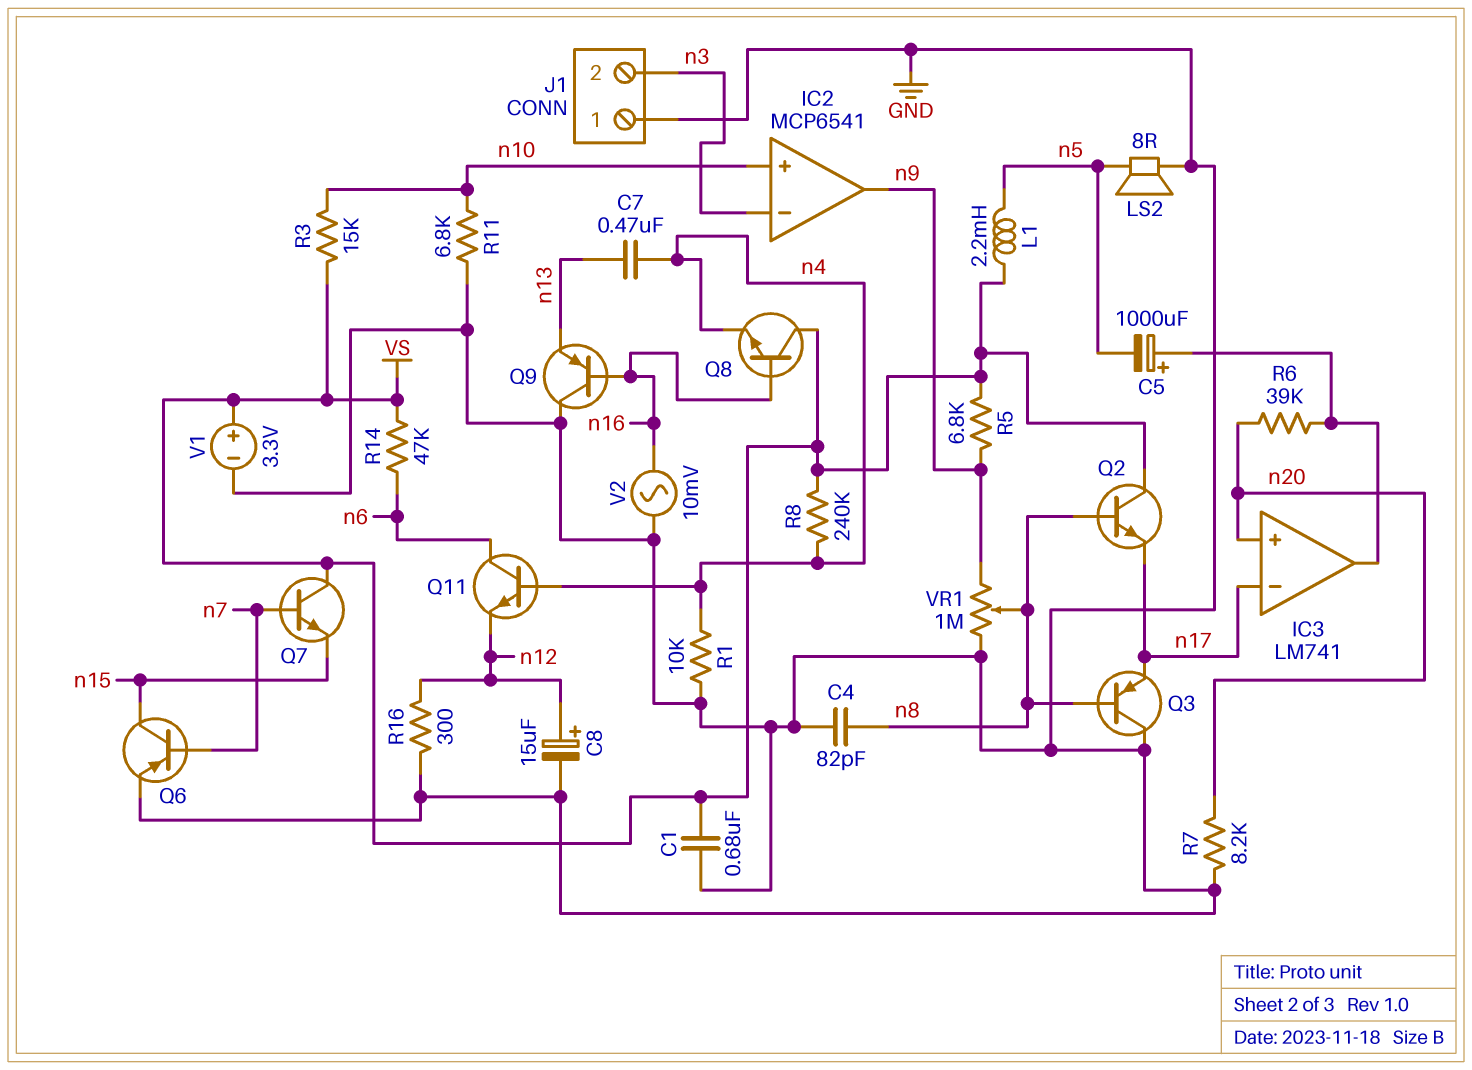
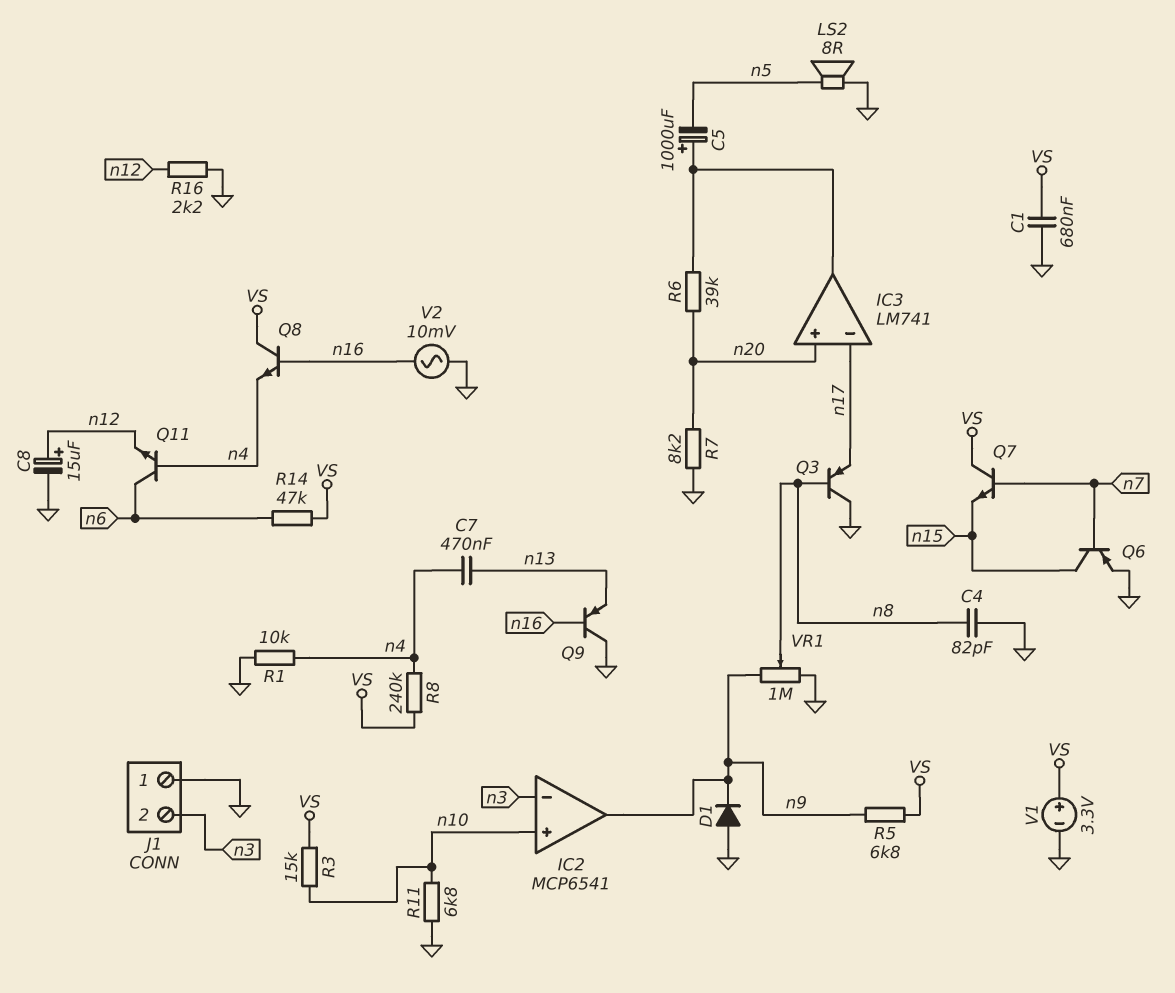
D1: none -> diode (A GND, K n9)
L1: 2.2mH (VS, n5) -> none
Q2: NPN (B n8, C VS, E n17) -> none
R16: 300 (GND, n12) -> 2.2k (GND, n12)

